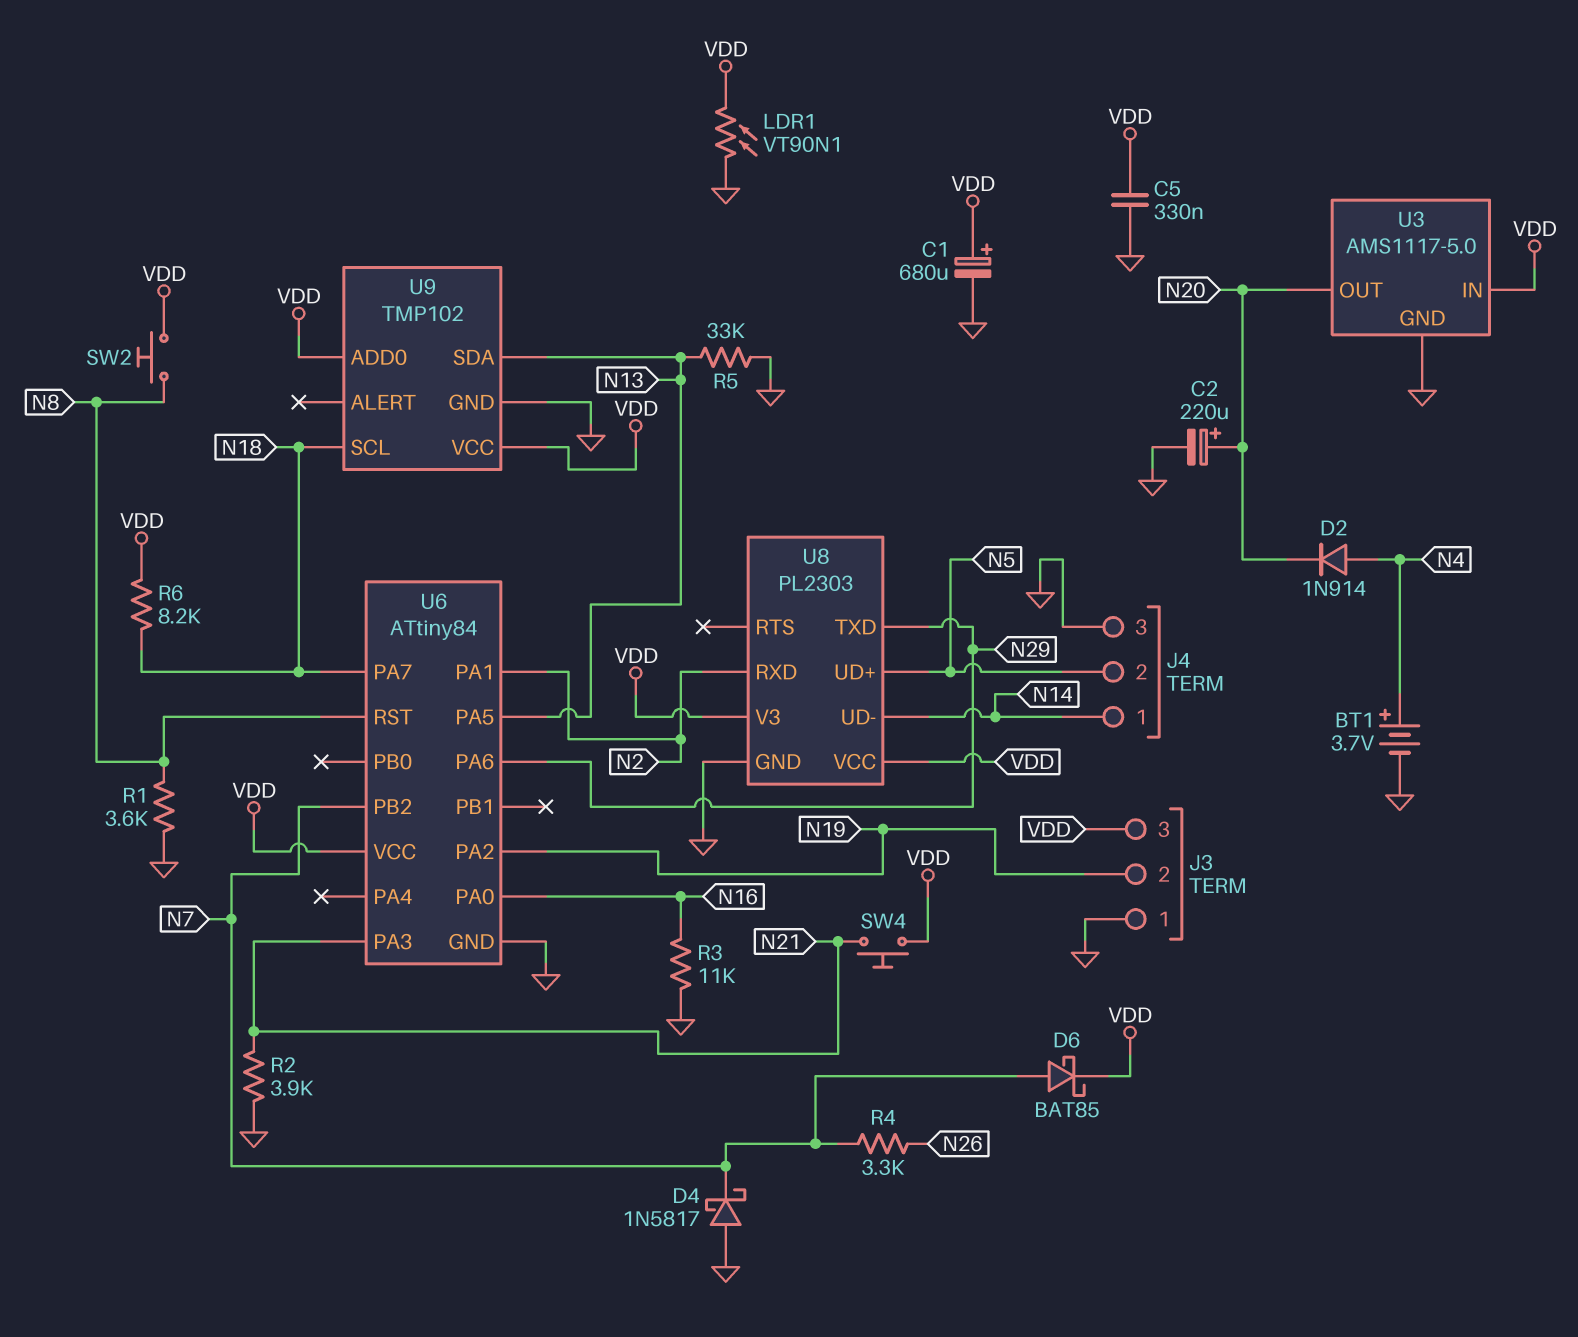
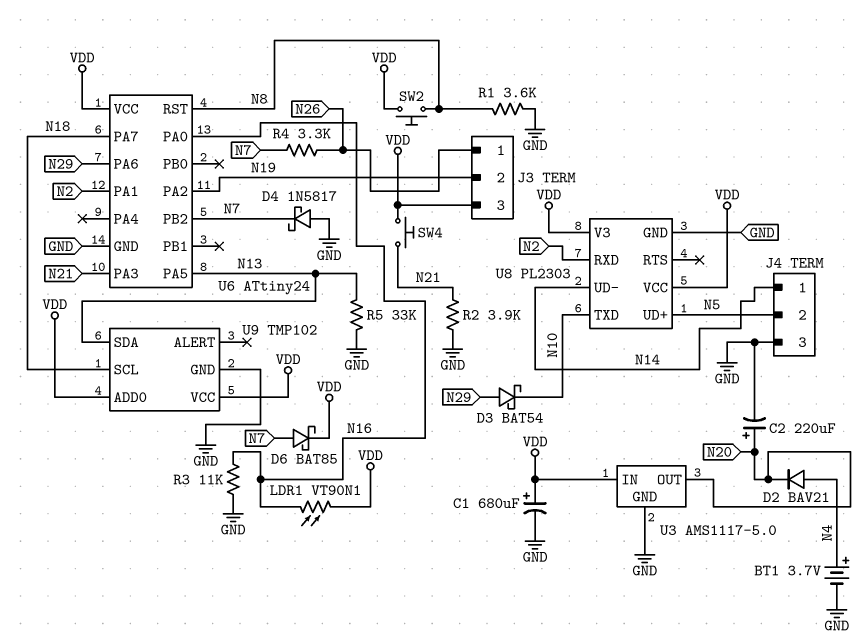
C5: 330nF (GND, VDD) -> none
D2: diode 1N914 (A N4, K N20) -> diode BAV21 (A N4, K N20)
D3: none -> schottky BAT54 (A N29, K N10)
J3 pin 1: GND -> N26
LDR1: VT90N1 (GND, VDD) -> VT90N1 (N16, VDD)
R6: 8.2k (N18, VDD) -> none
U6: ATtiny84 -> ATtiny24
U8 pin TXD: N29 -> N10

